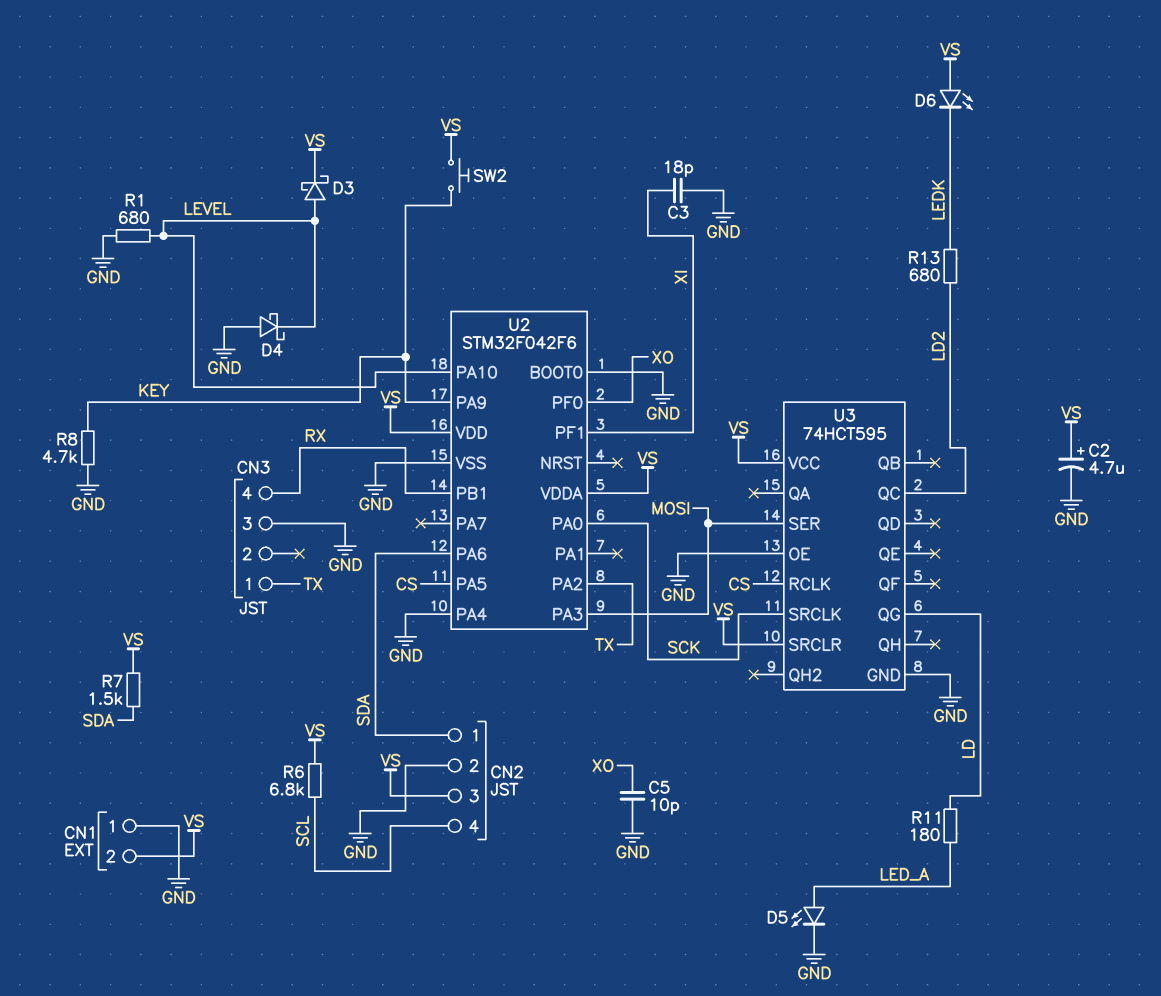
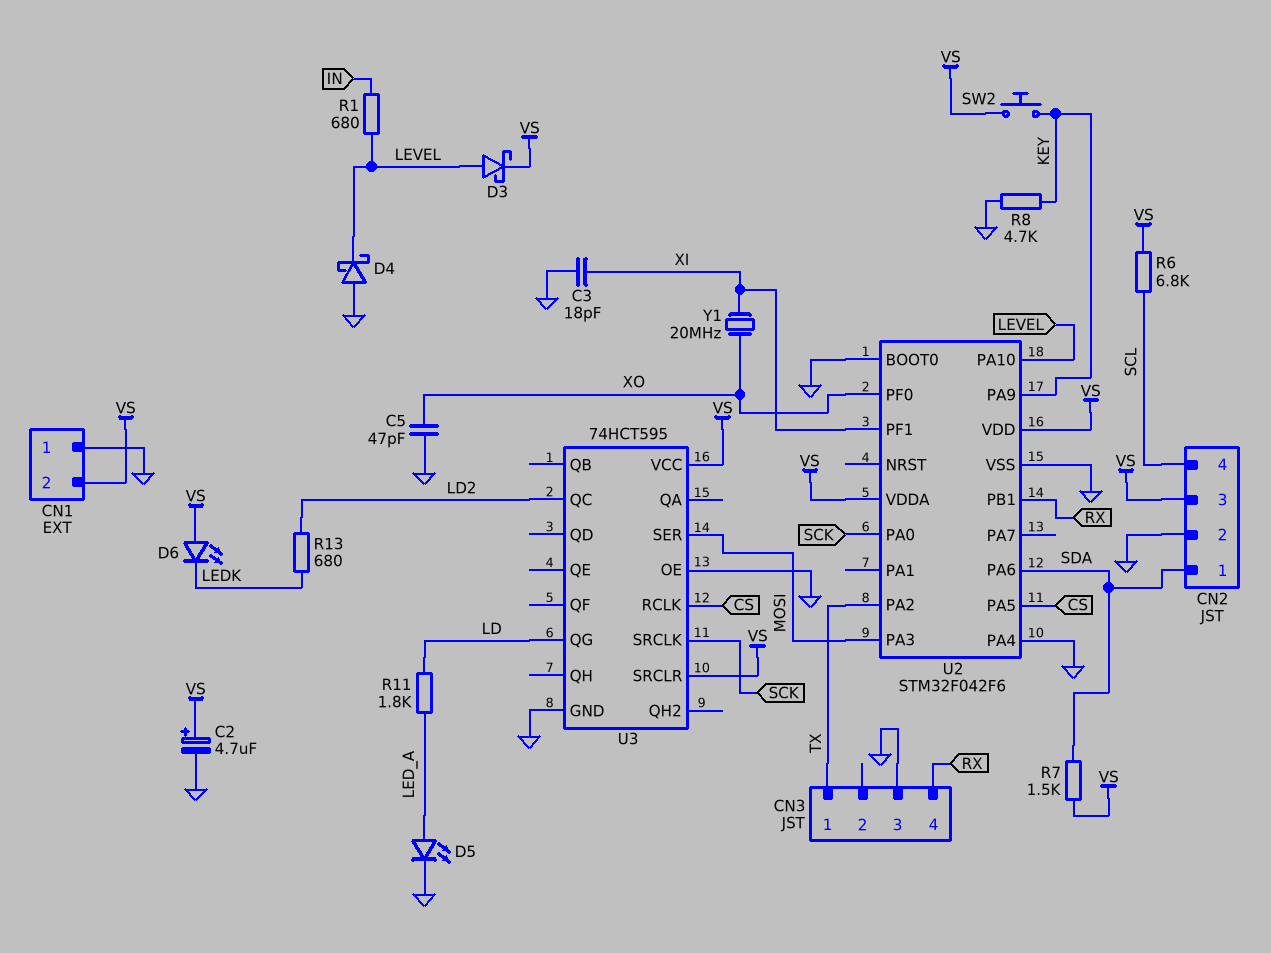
C5: 10pF (GND, XO) -> 47pF (GND, XO)
R1: 680 (GND, LEVEL) -> 680 (IN, LEVEL)
R11: 180 (LD, LED_A) -> 1.8k (LD, LED_A)
Y1: none -> 20MHz (XI, XO)

